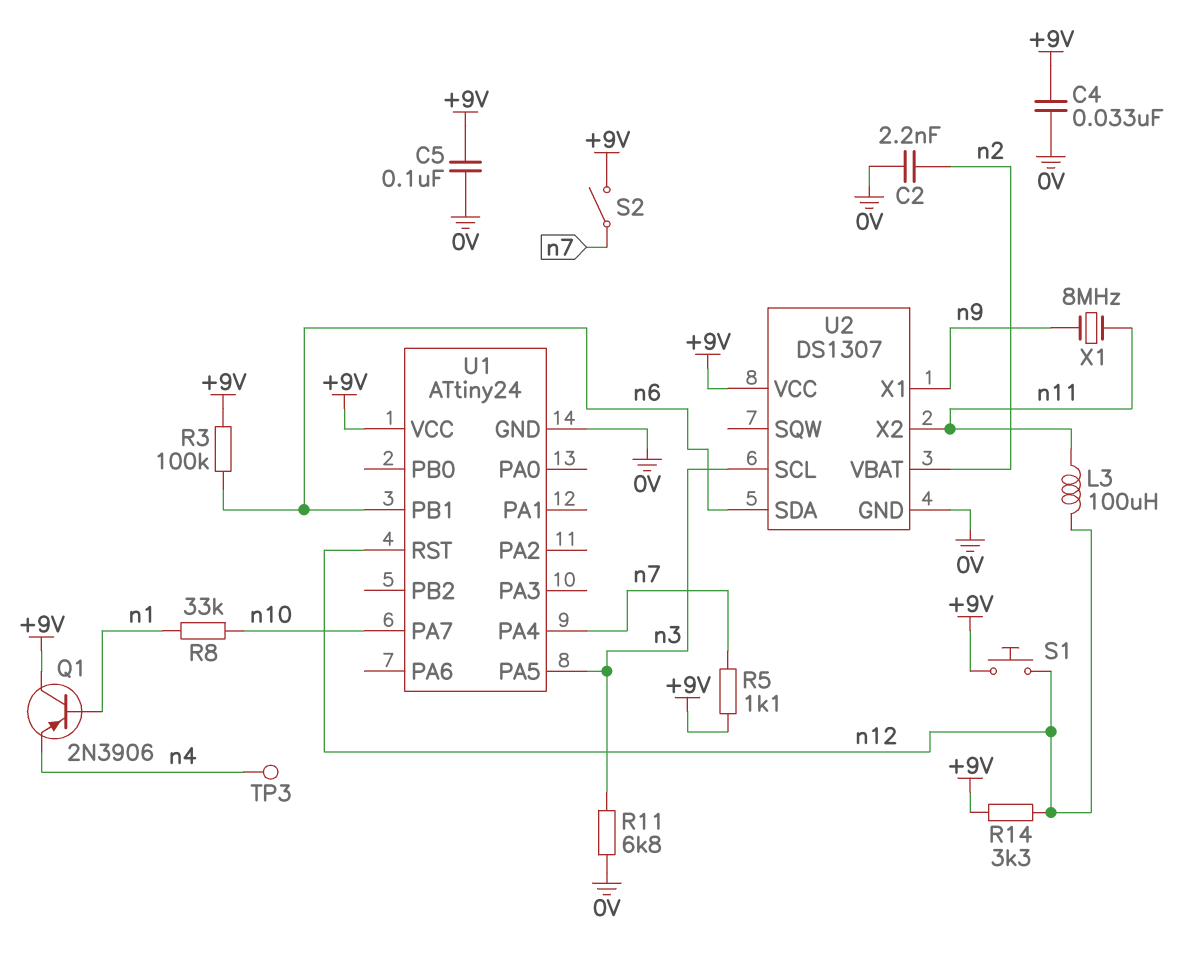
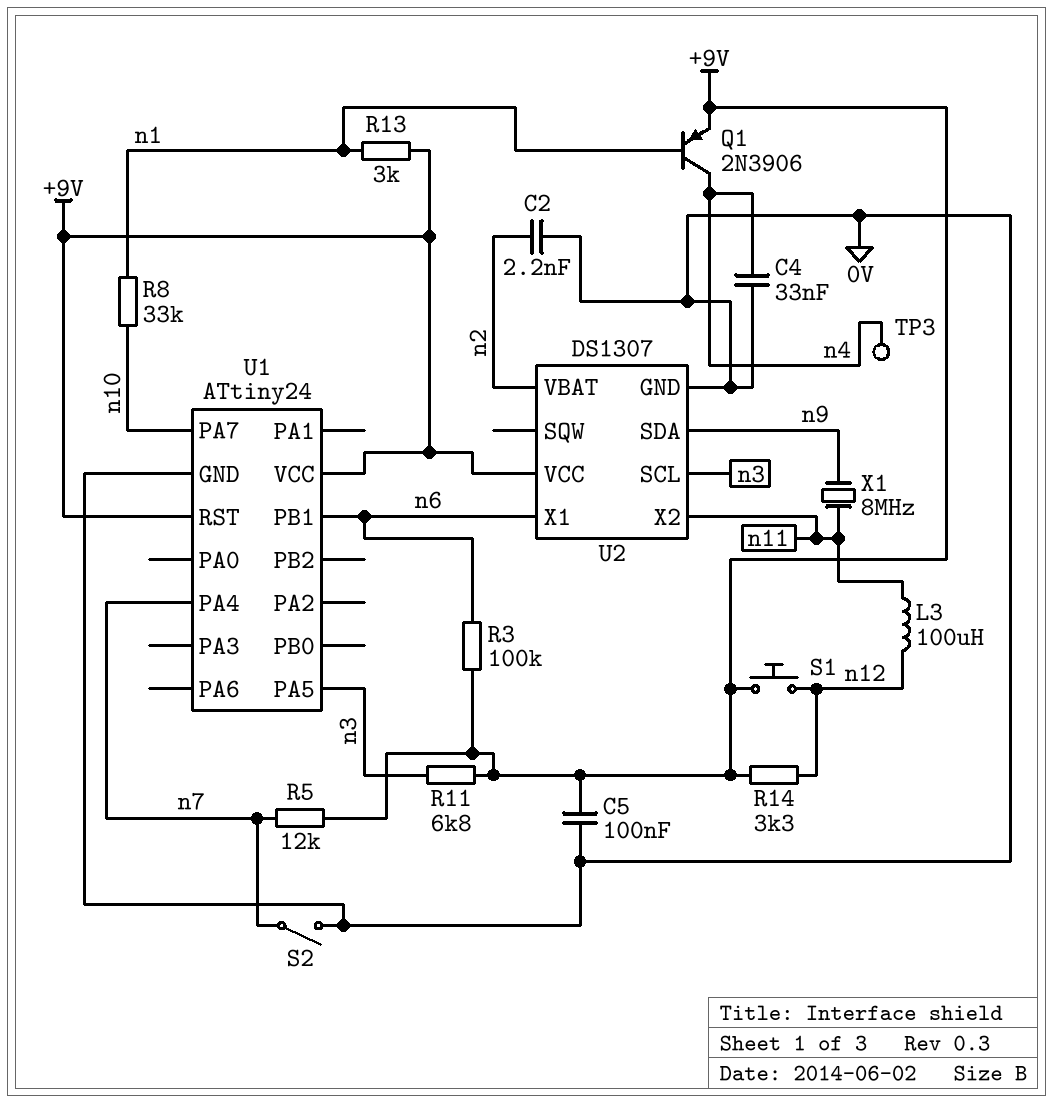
C4: 33nF (+9V, 0V) -> 33nF (0V, n4)
Q1: PNP 2N3906 (B n1, C +9V, E n4) -> PNP 2N3906 (B n1, C n4, E +9V)
R5: 1.1k (+9V, n7) -> 12k (+9V, n7)
R11: 6.8k (0V, n3) -> 6.8k (+9V, n3)
R13: none -> 3k (+9V, n1)
S2: switch (+9V, n7) -> switch (0V, n7)
U1 pin RST: n12 -> +9V
U2 pin SDA: n6 -> n9
U2 pin X1: n9 -> n6

